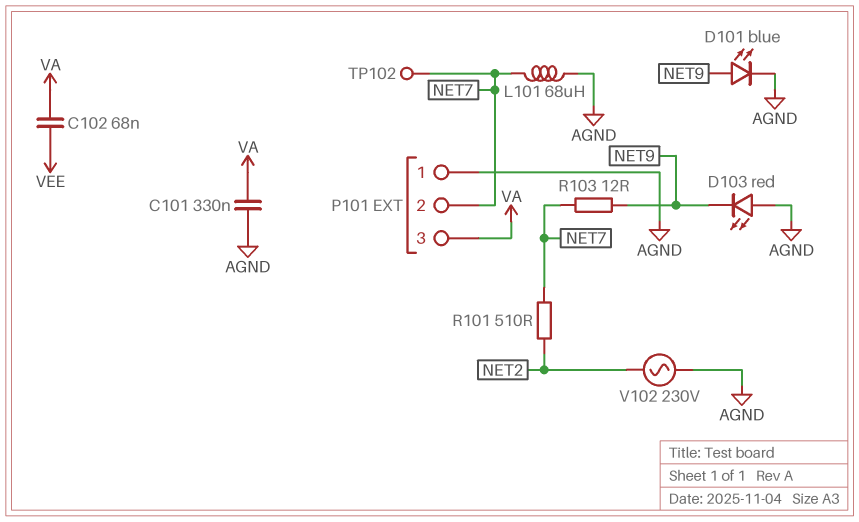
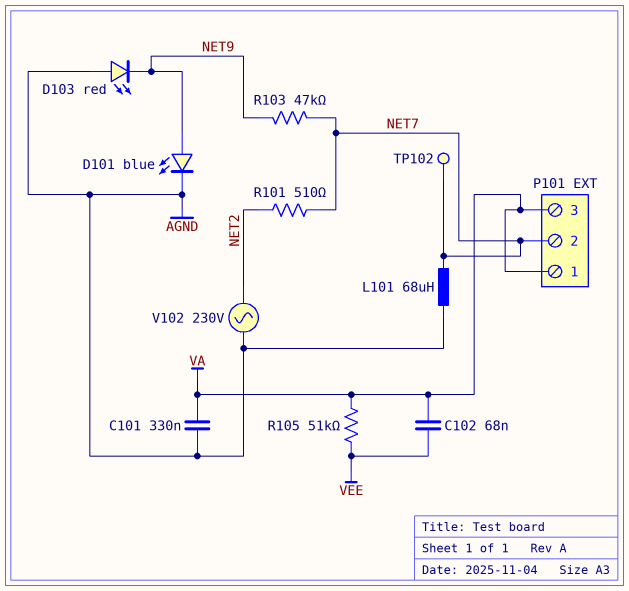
P101 pin 1: AGND -> VA
R103: 12 (NET7, NET9) -> 47k (NET7, NET9)
R105: none -> 51k (VA, VEE)

